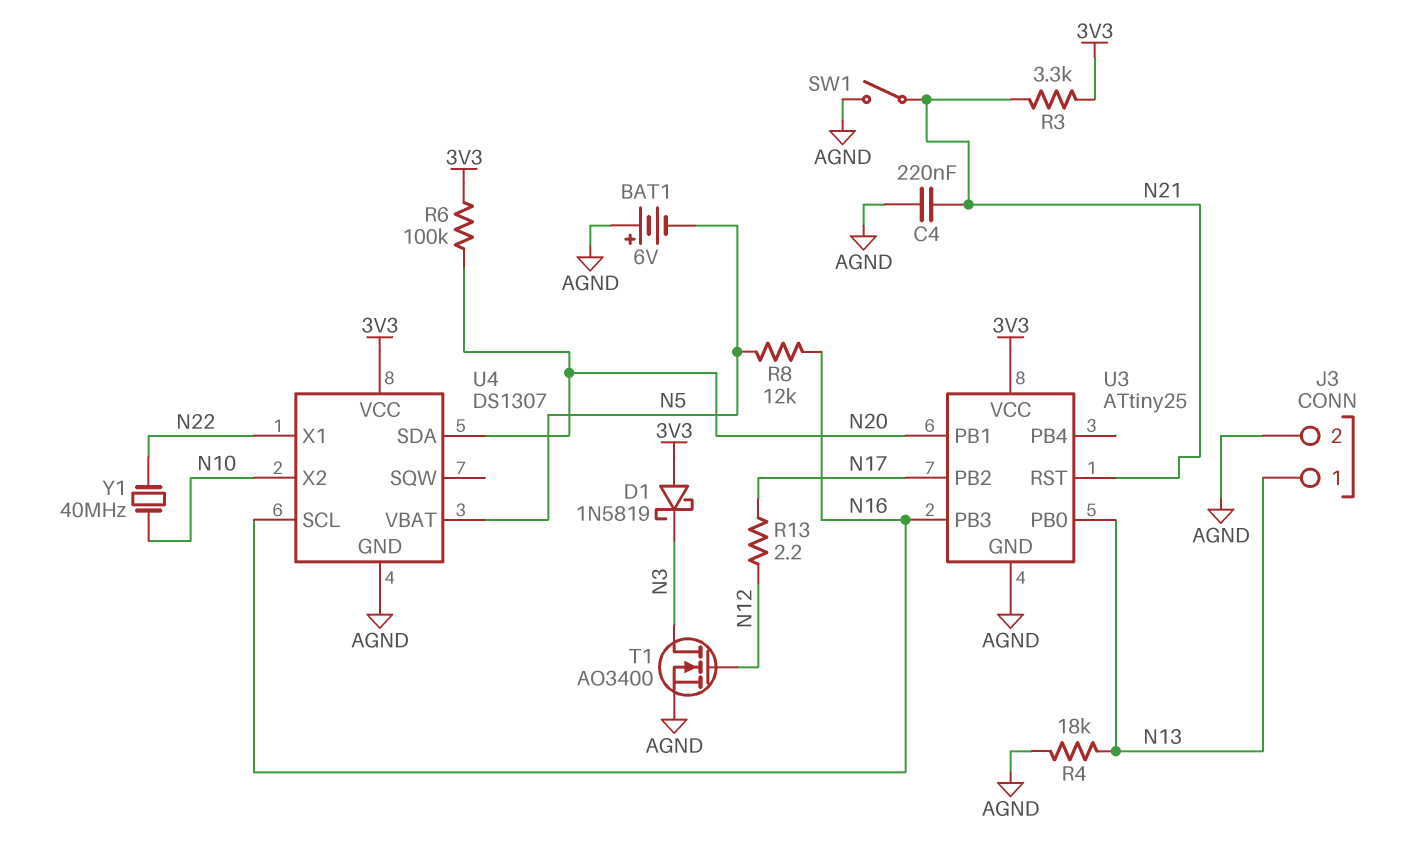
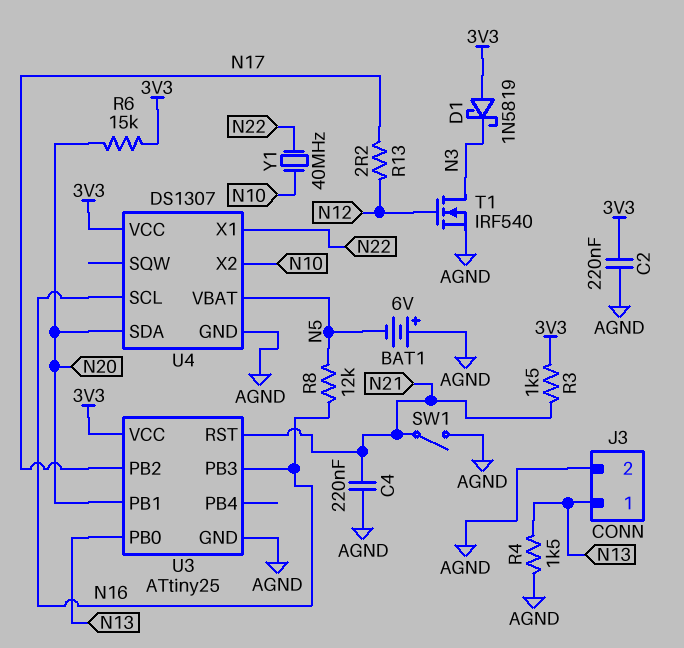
C2: none -> 220nF (3V3, AGND)
R3: 3.3k (3V3, N21) -> 1.5k (3V3, N21)
R4: 18k (AGND, N13) -> 1.5k (AGND, N13)
R6: 100k (3V3, N20) -> 15k (3V3, N20)
T1: NMOS AO3400 (G N12, D N3, S AGND) -> NMOS IRF540 (G N12, D N3, S AGND)

